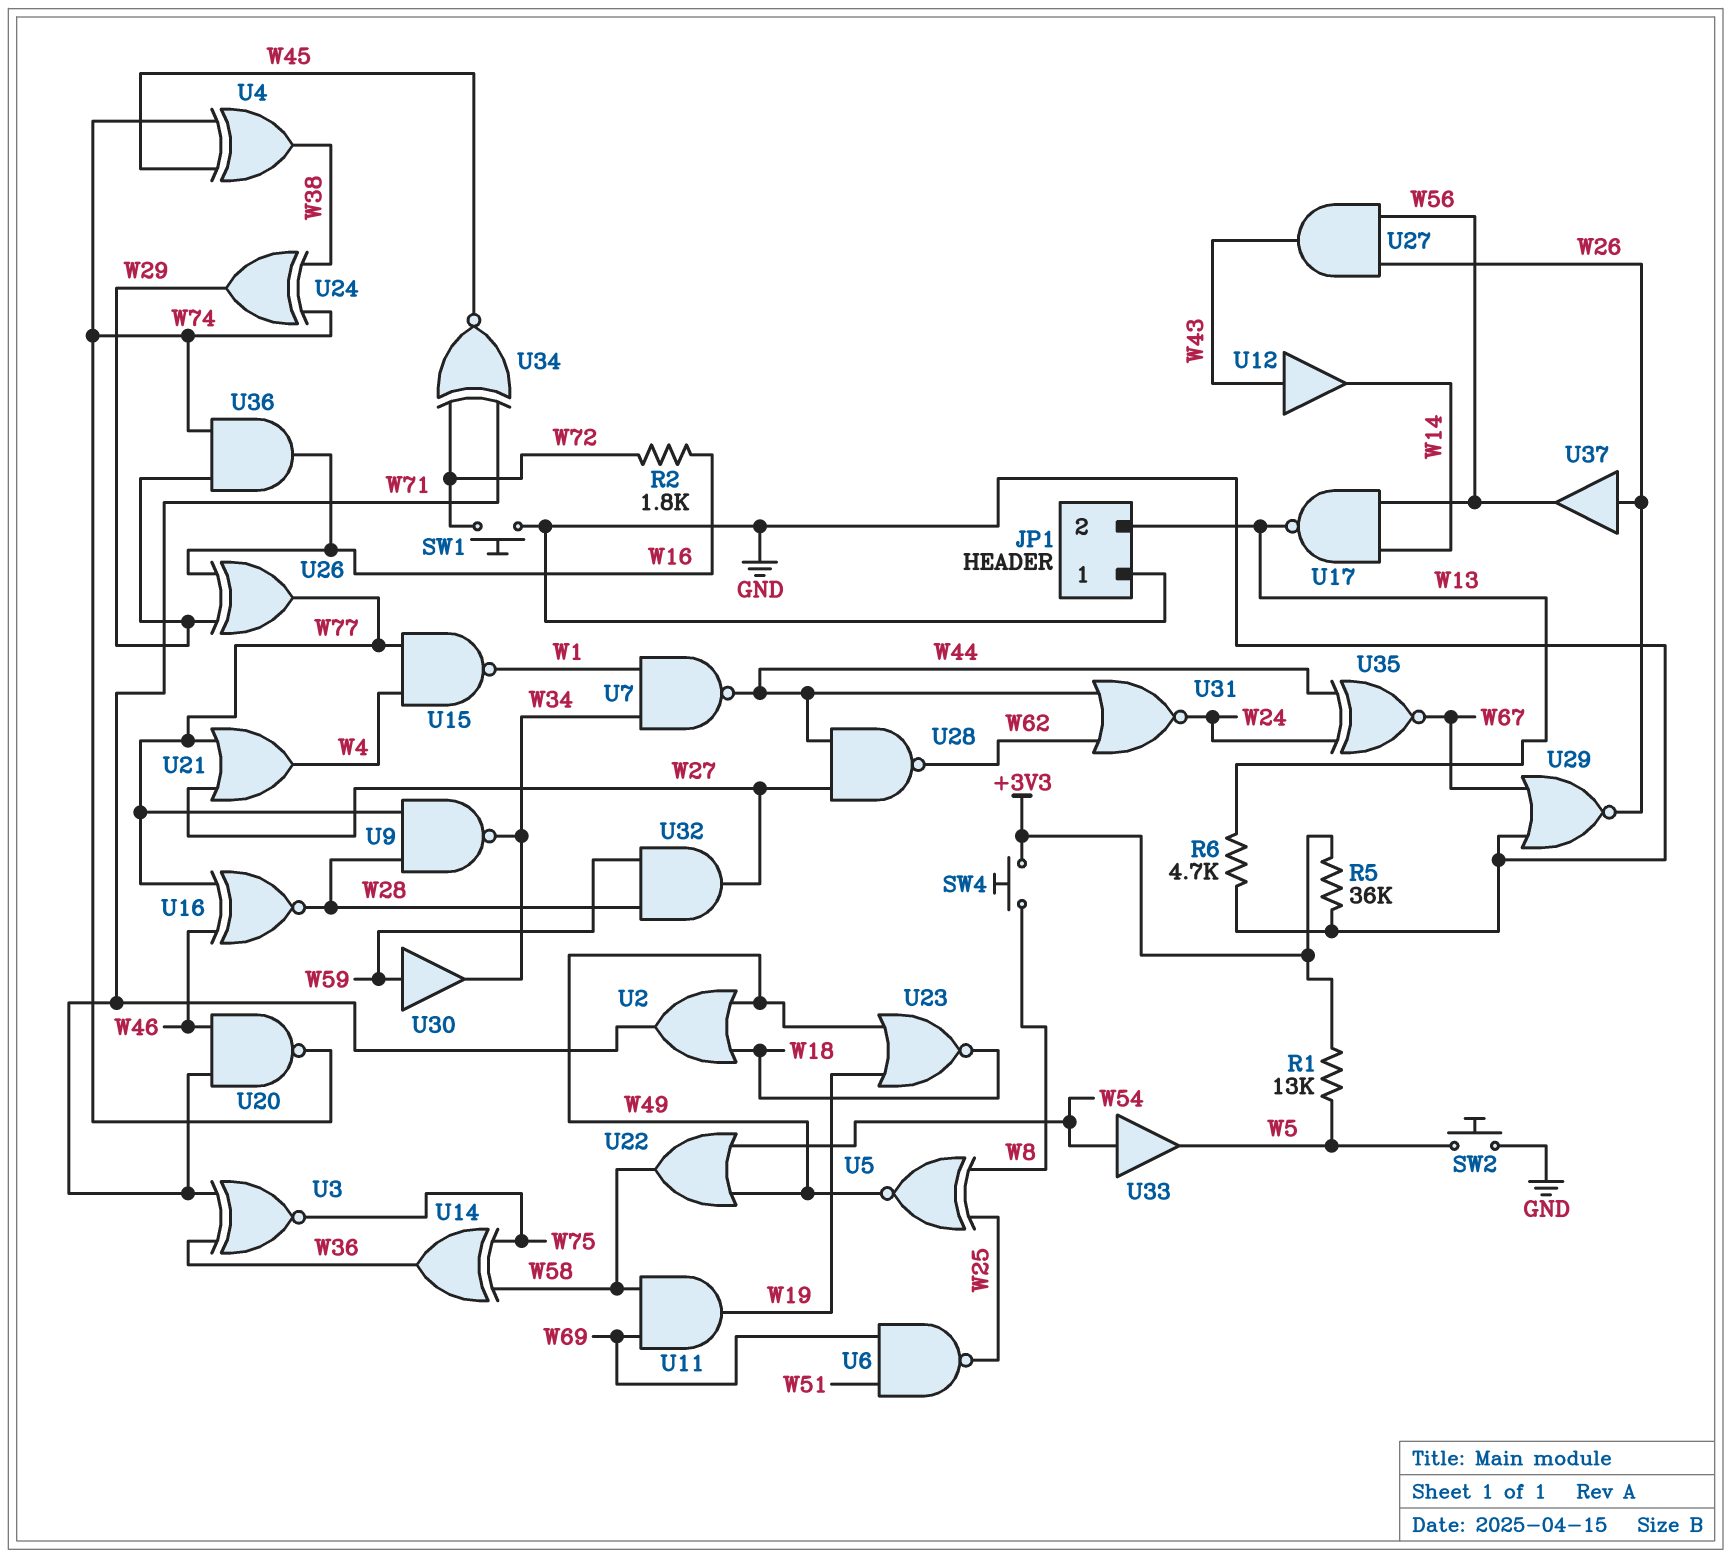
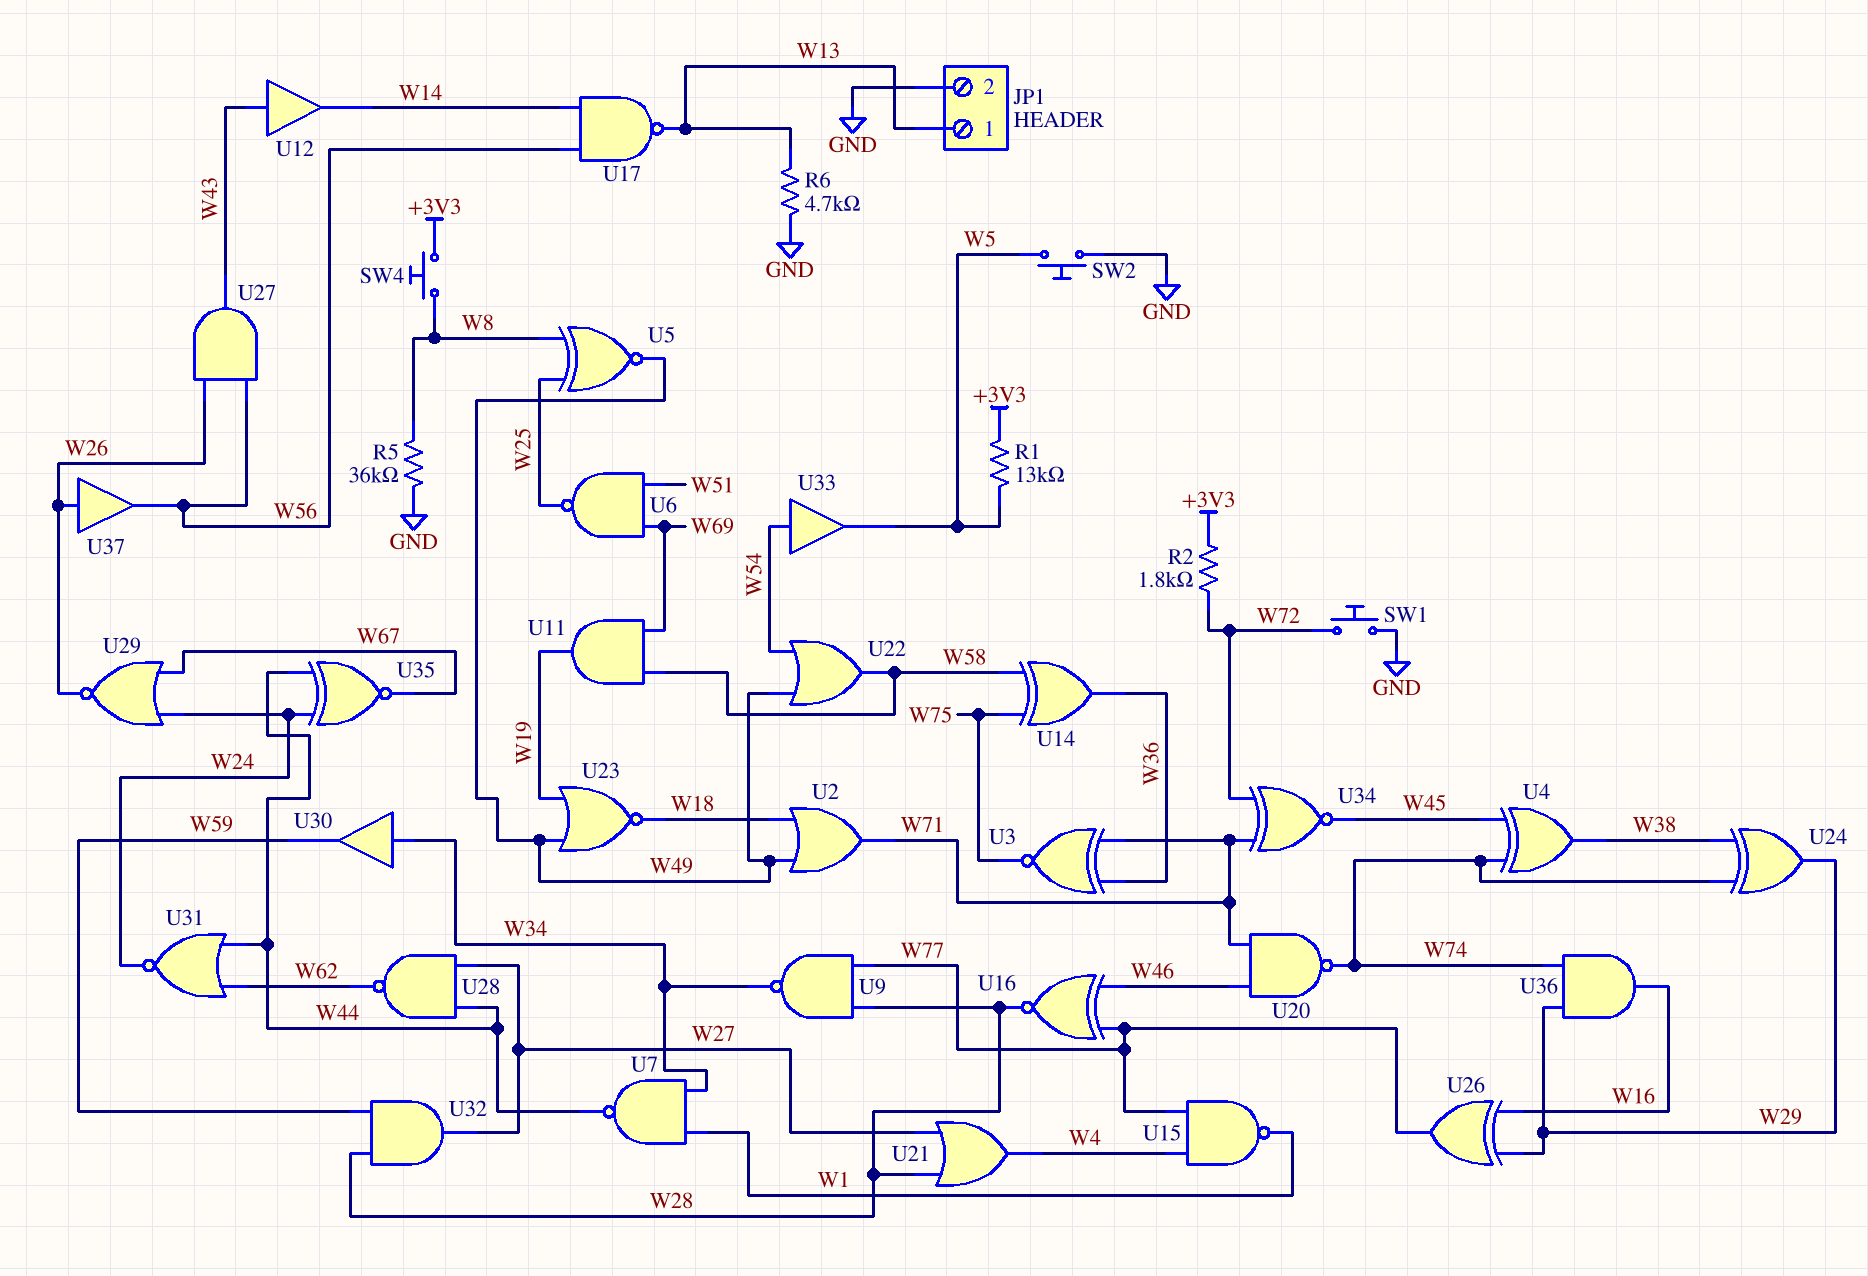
JP1 pin 1: GND -> W13
JP1 pin 2: W13 -> GND
R2: 1.8k (W16, W72) -> 1.8k (+3V3, W72)
R5: 36k (+3V3, GND) -> 36k (GND, W8)
U21: OR (in W27, in W77, out W4) -> OR (in W27, in W28, out W4)
U29: NOR (in GND, in W67, out W26) -> NOR (in W24, in W67, out W26)
U30: buffer (in W59, out W34) -> buffer (in W34, out W59)

